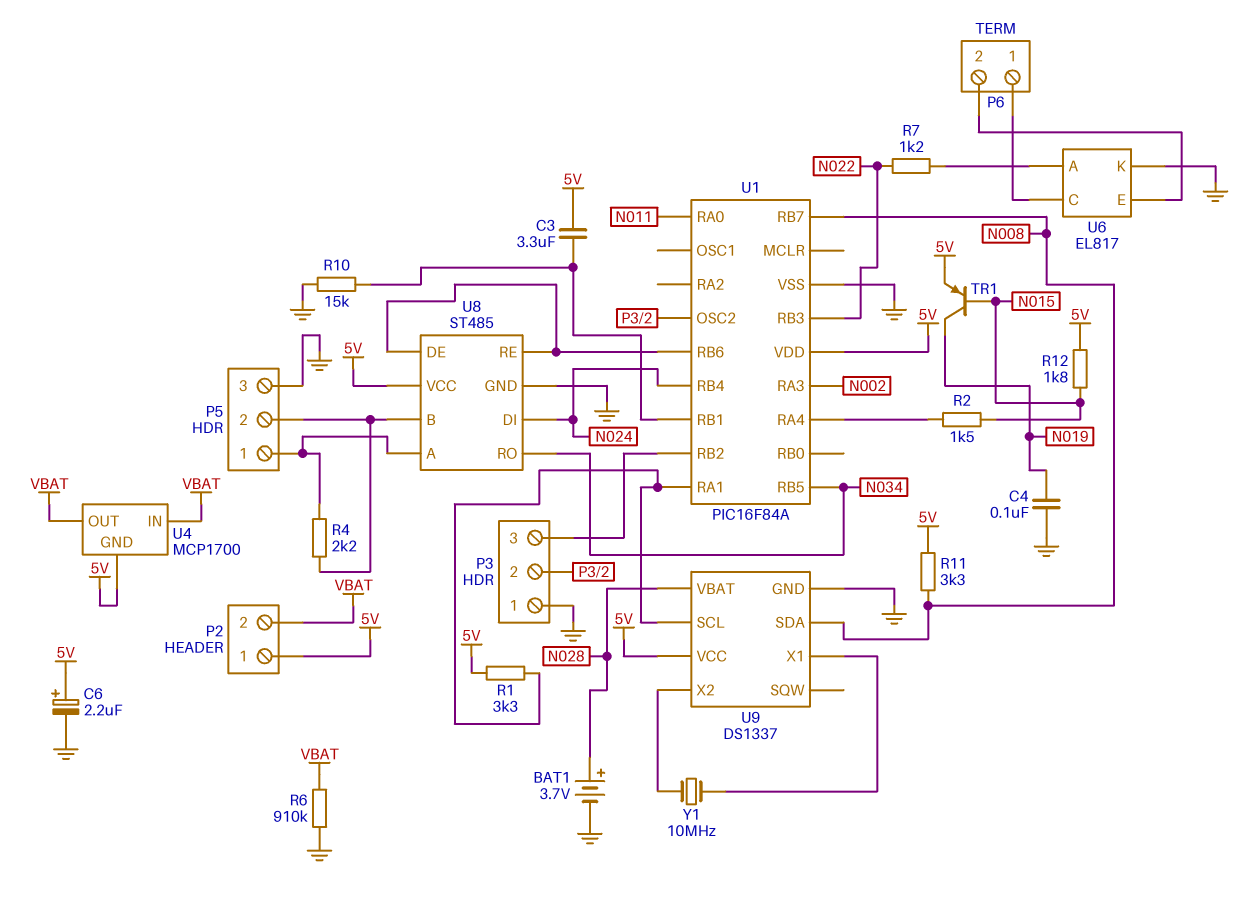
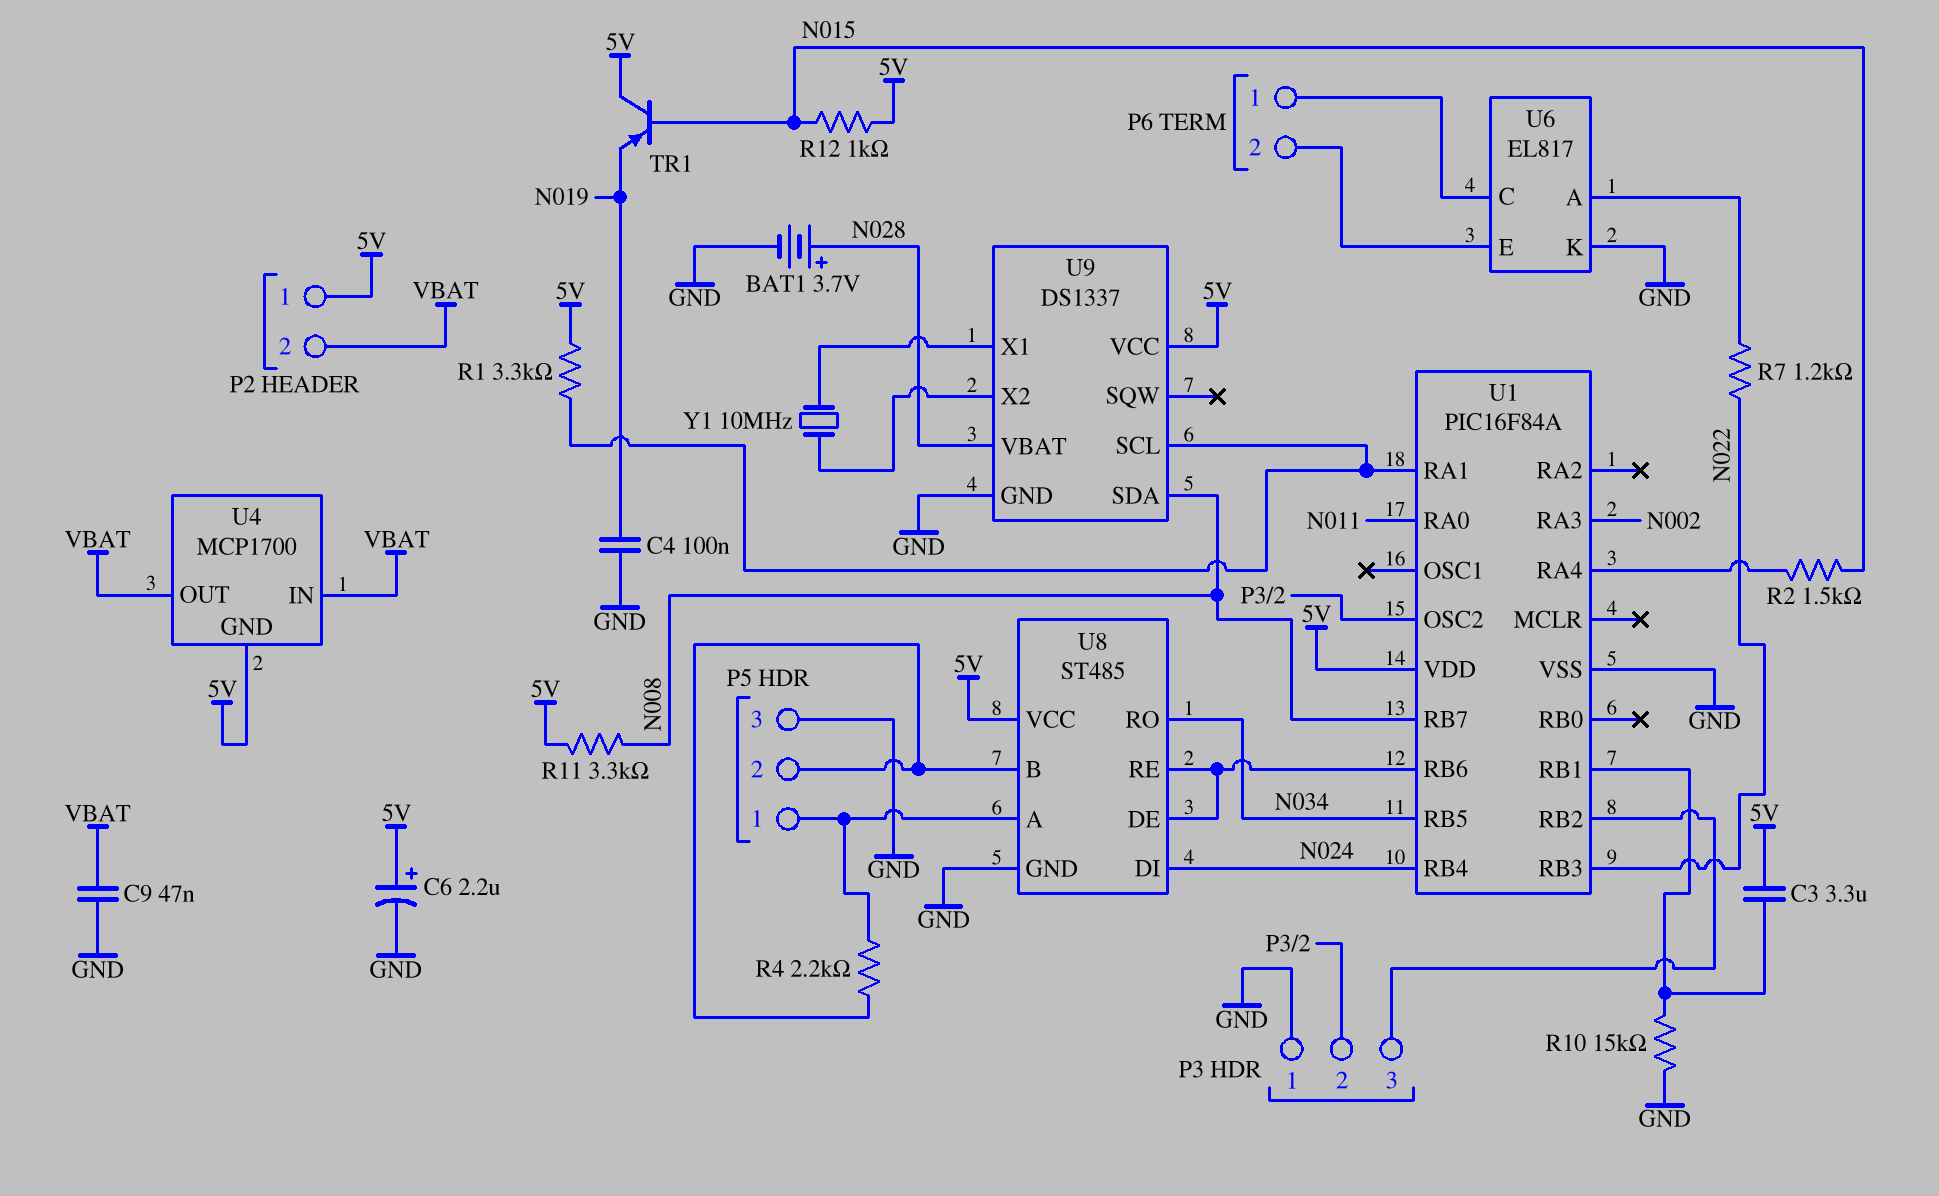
C9: none -> 47nF (GND, VBAT)
R6: 910k (GND, VBAT) -> none
R12: 1.8k (5V, N015) -> 1k (5V, N015)
TR1: PNP (B N015, C N019, E 5V) -> PNP (B N015, C 5V, E N019)

